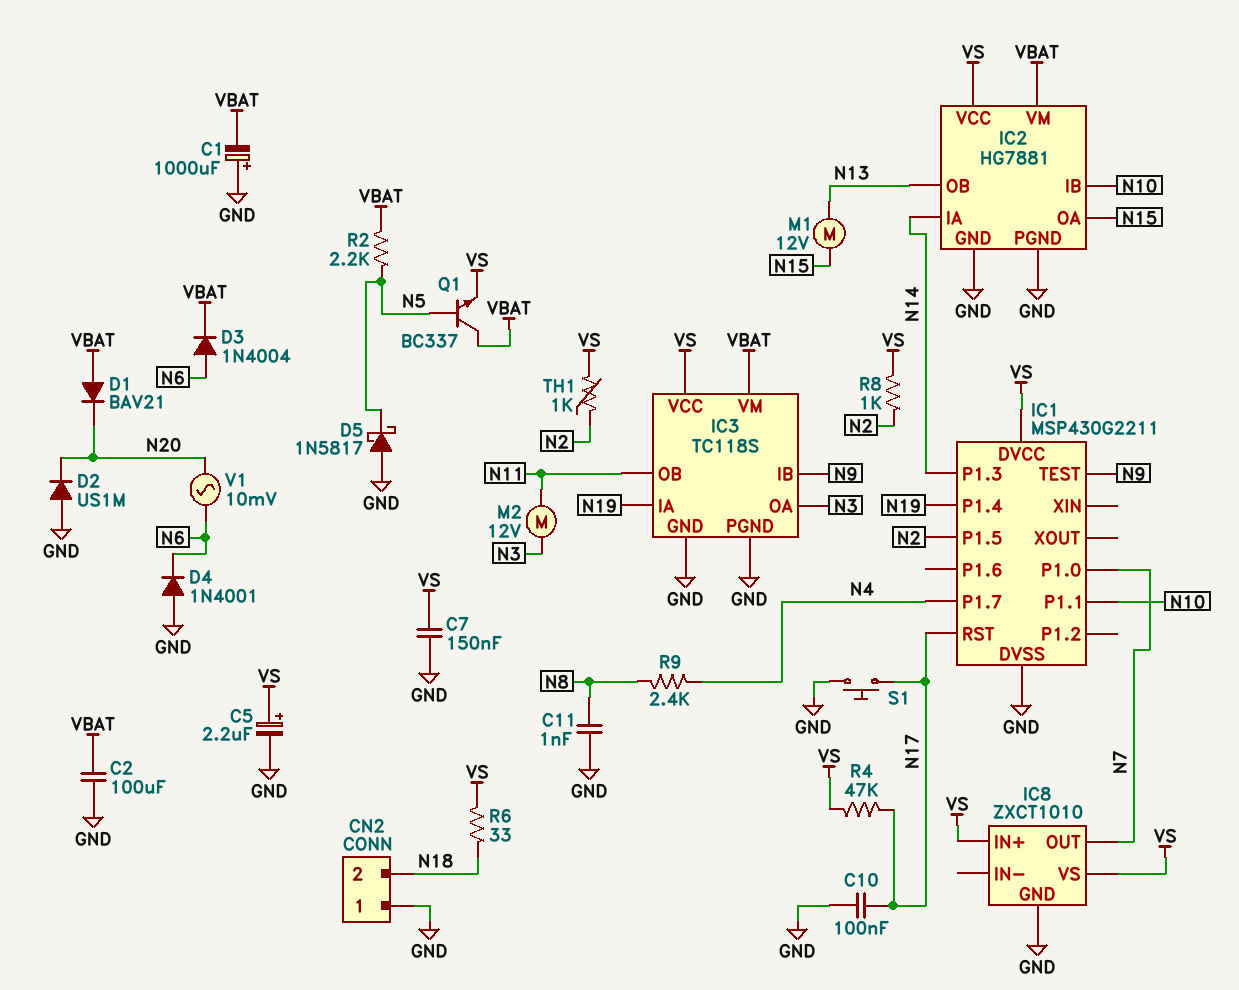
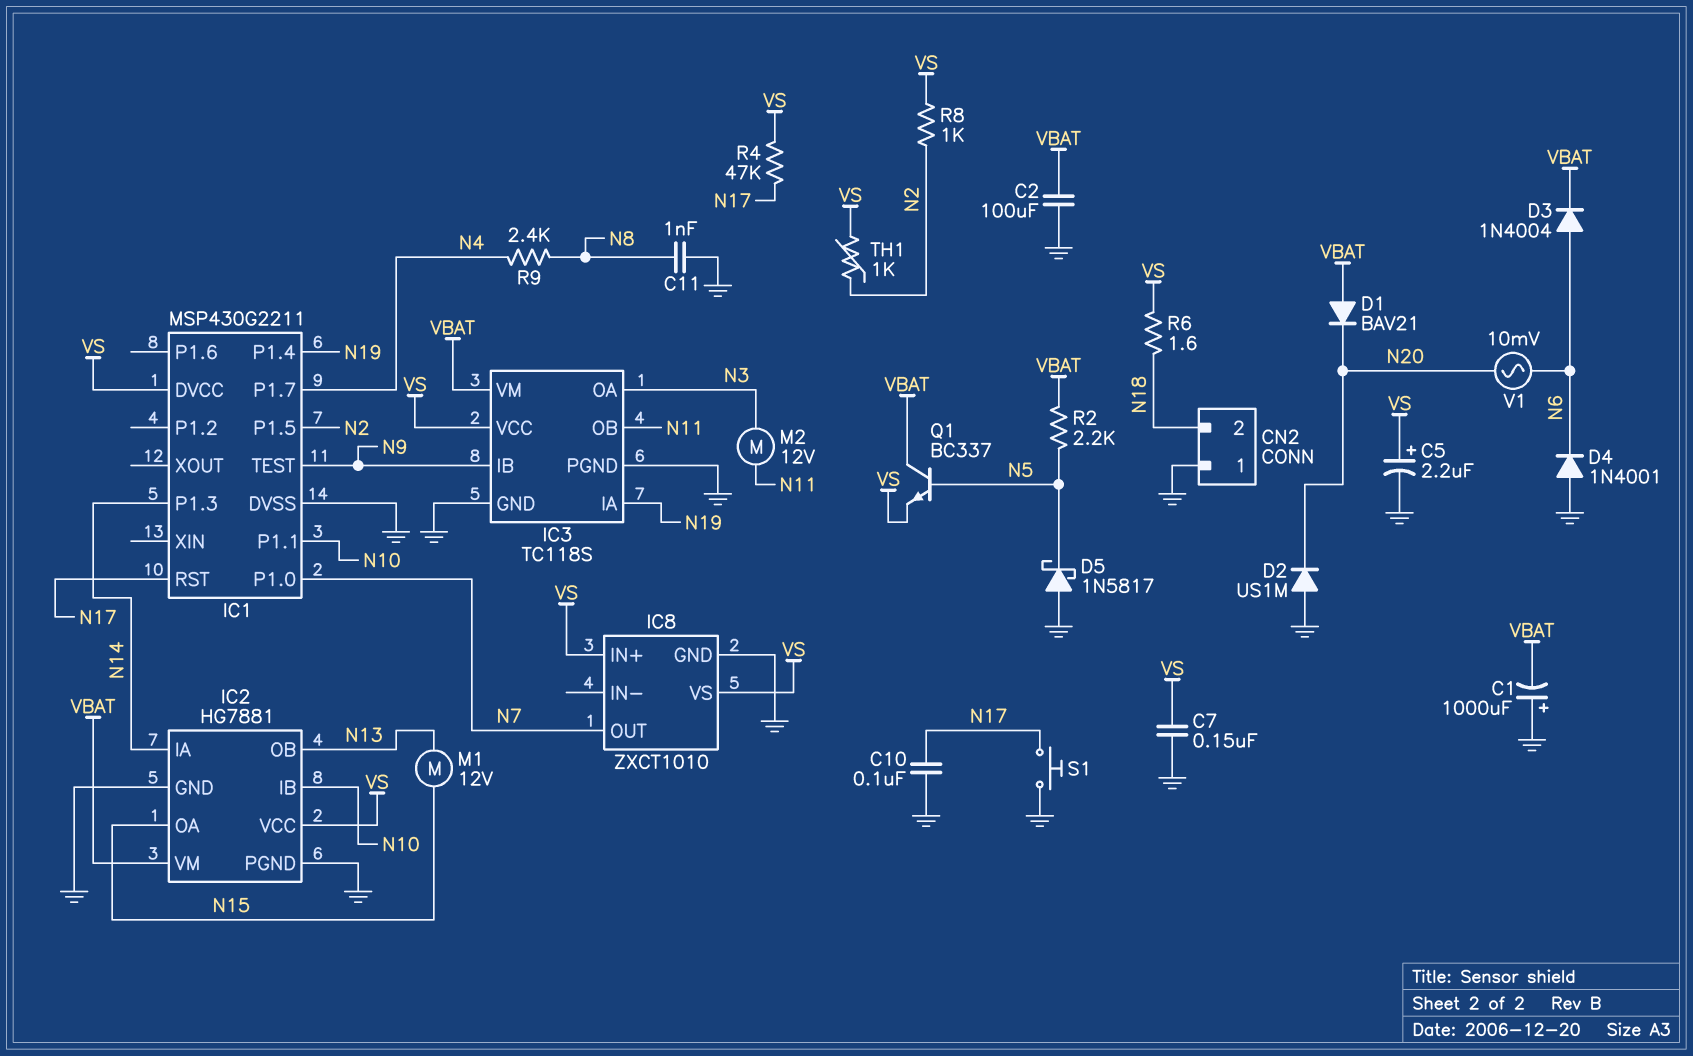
R6: 33 (N18, VS) -> 1.6 (N18, VS)

